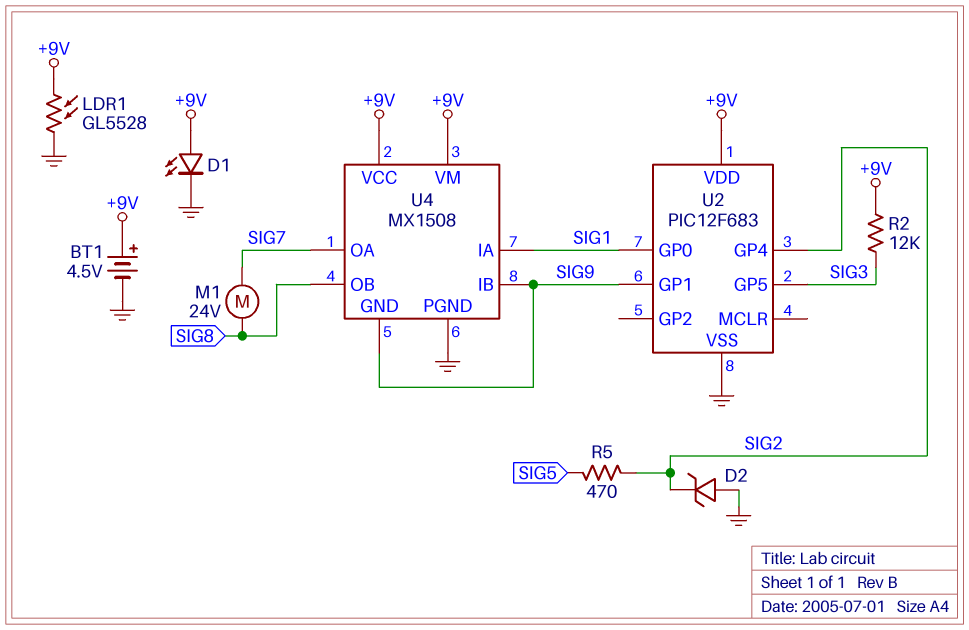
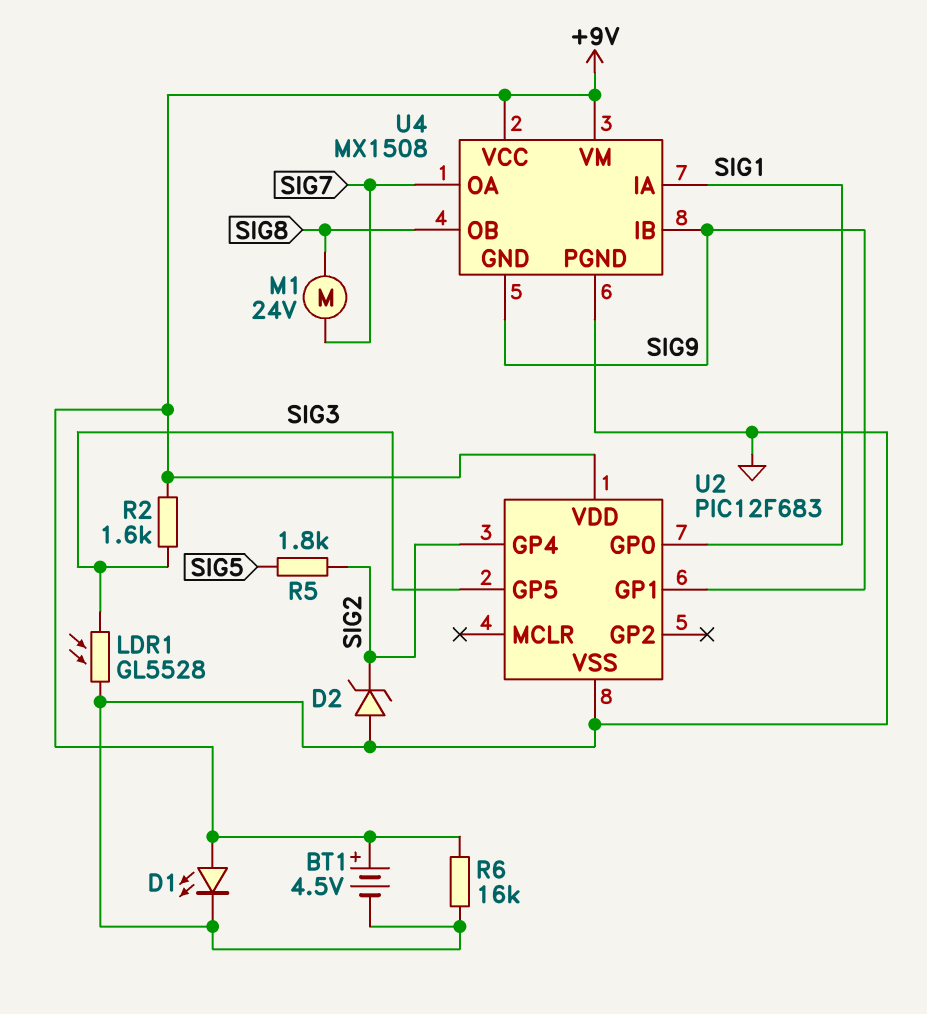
LDR1: GL5528 (+9V, GND) -> GL5528 (GND, SIG3)
R2: 12k (+9V, SIG3) -> 1.6k (+9V, SIG3)
R5: 470 (SIG2, SIG5) -> 1.8k (SIG2, SIG5)
R6: none -> 16k (+9V, GND)

